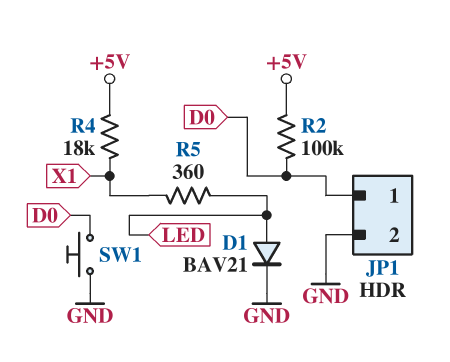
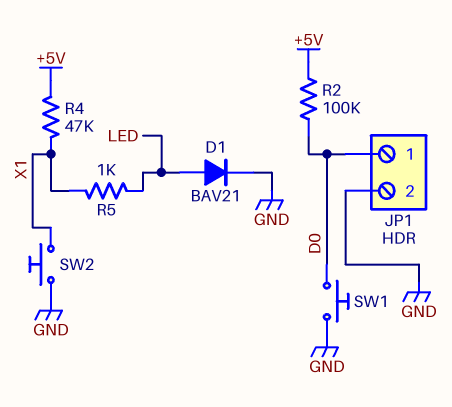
R4: 18k (+5V, X1) -> 47k (+5V, X1)
R5: 360 (LED, X1) -> 1k (LED, X1)
SW2: none -> button (GND, X1)

